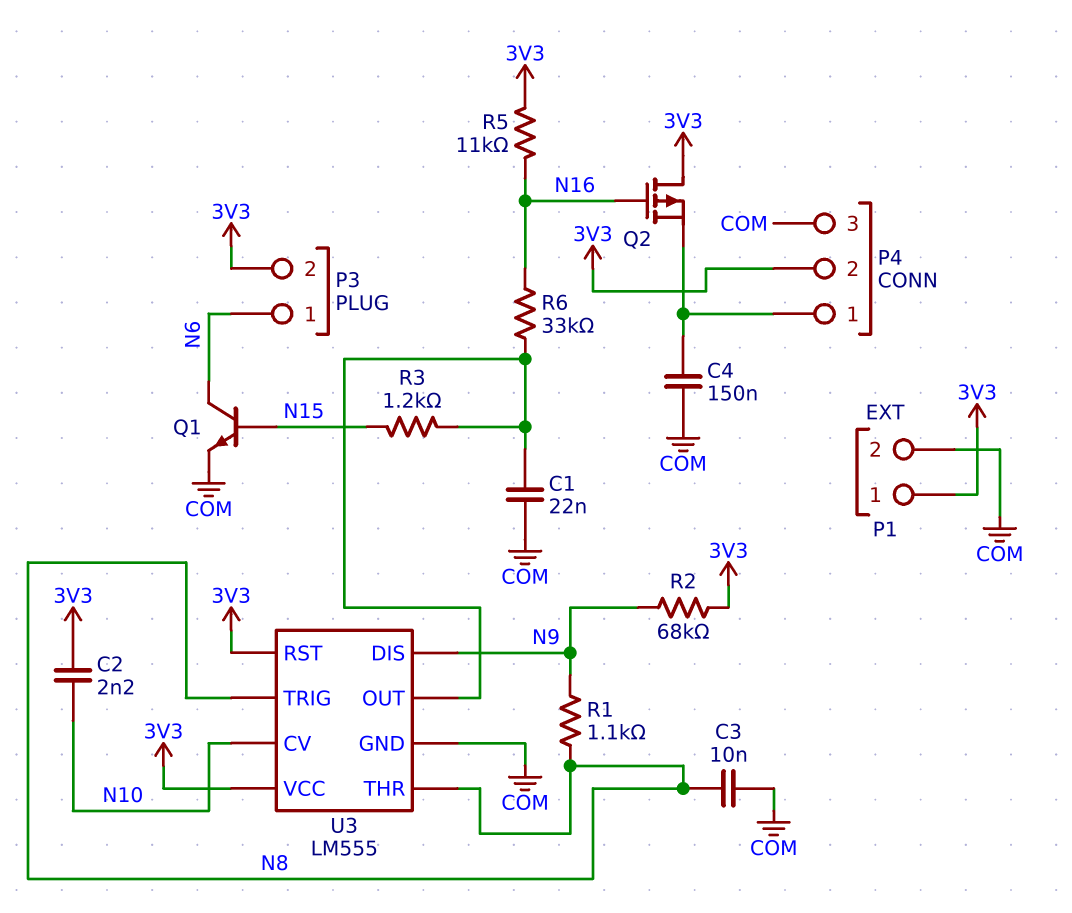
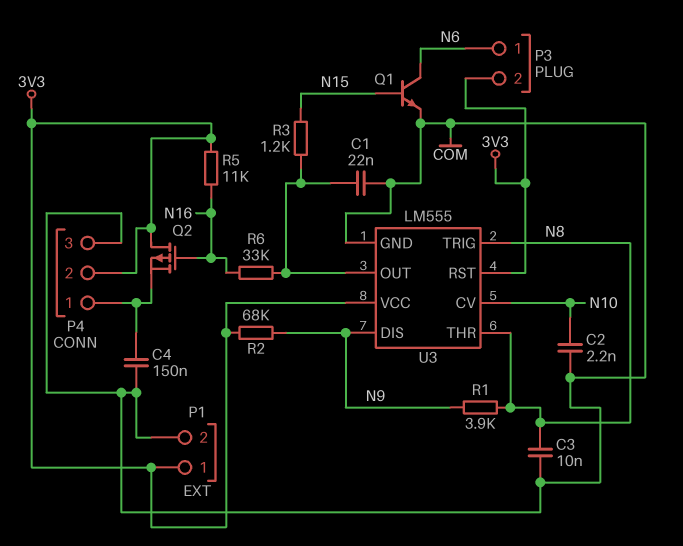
C2: 2.2nF (3V3, N10) -> 2.2nF (COM, N10)
R1: 1.1k (N8, N9) -> 3.9k (N8, N9)

